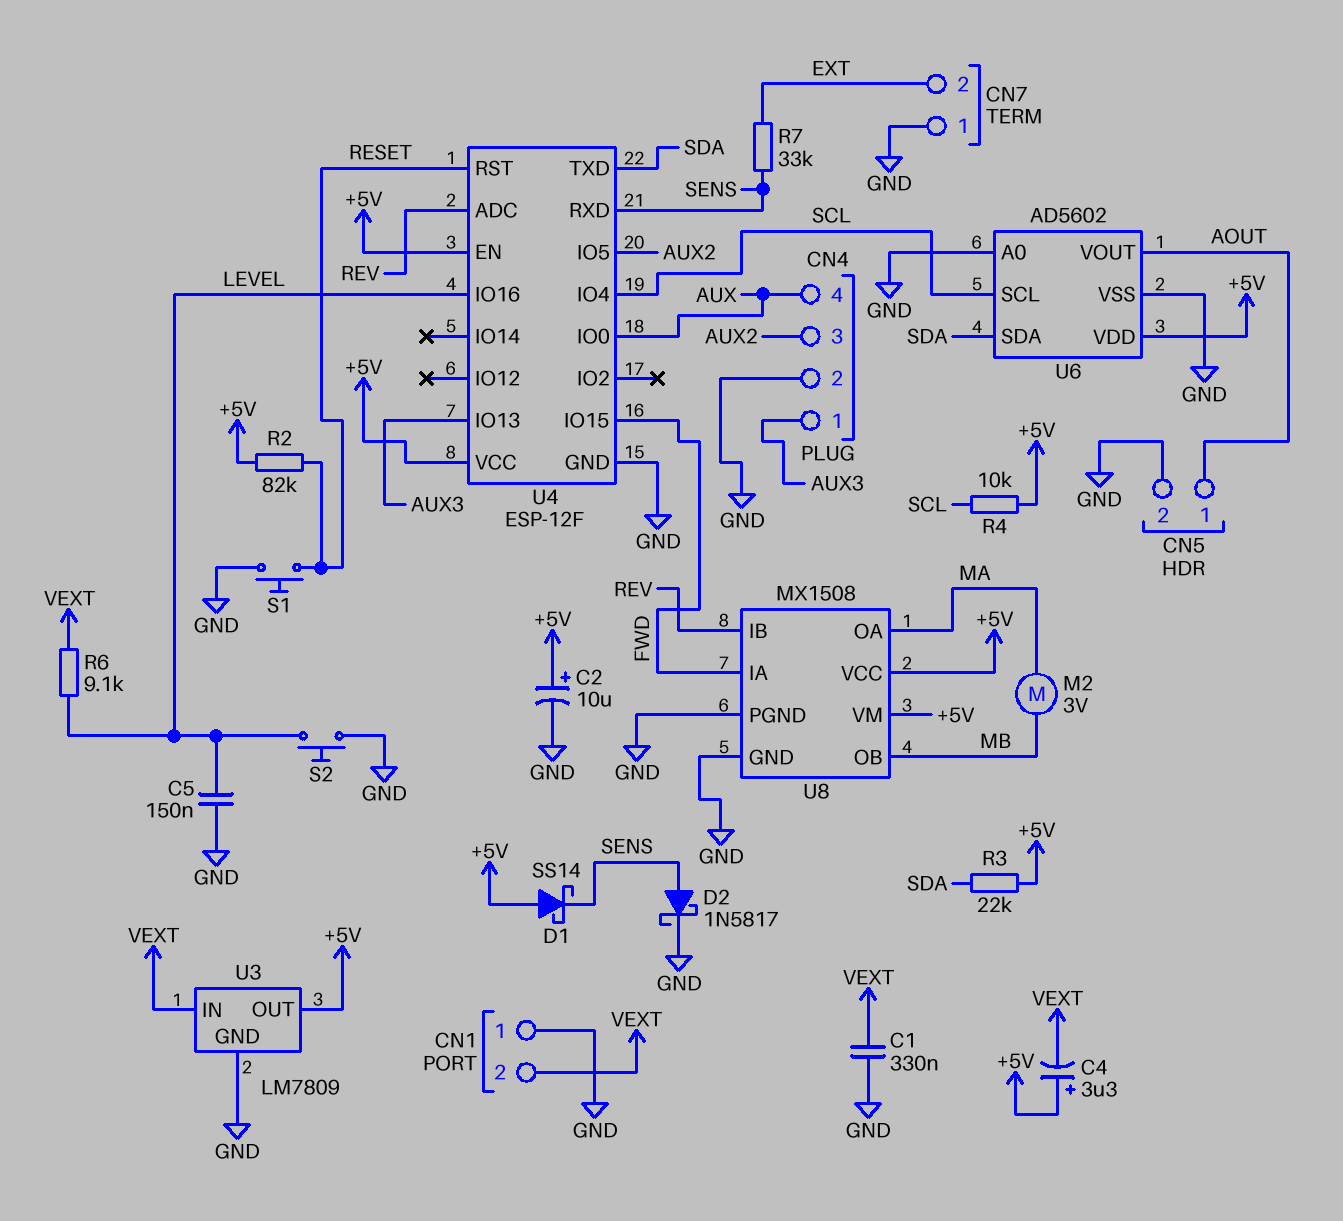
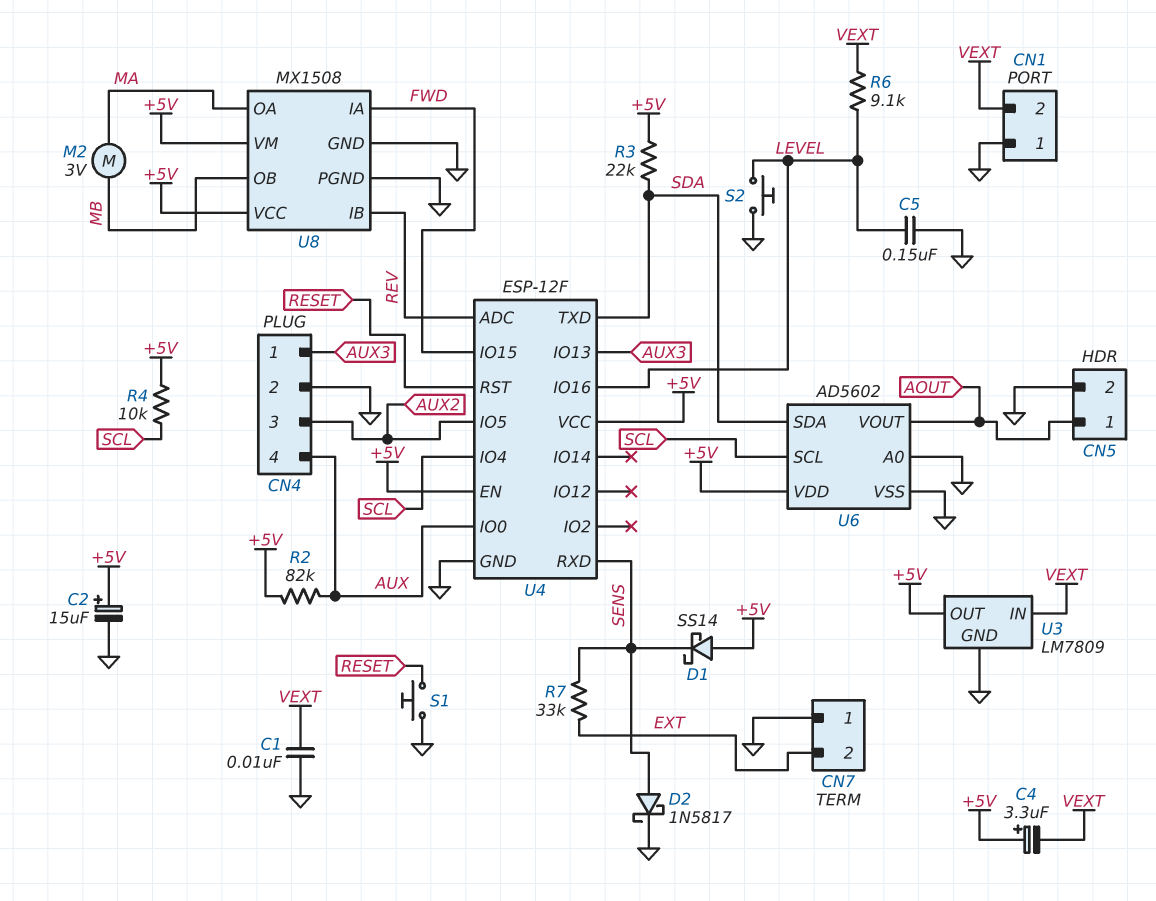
C1: 330nF (GND, VEXT) -> 10nF (GND, VEXT)
C2: 10uF (plus +5V, minus GND) -> 15uF (plus +5V, minus GND)
R2: 82k (+5V, RESET) -> 82k (+5V, AUX)

